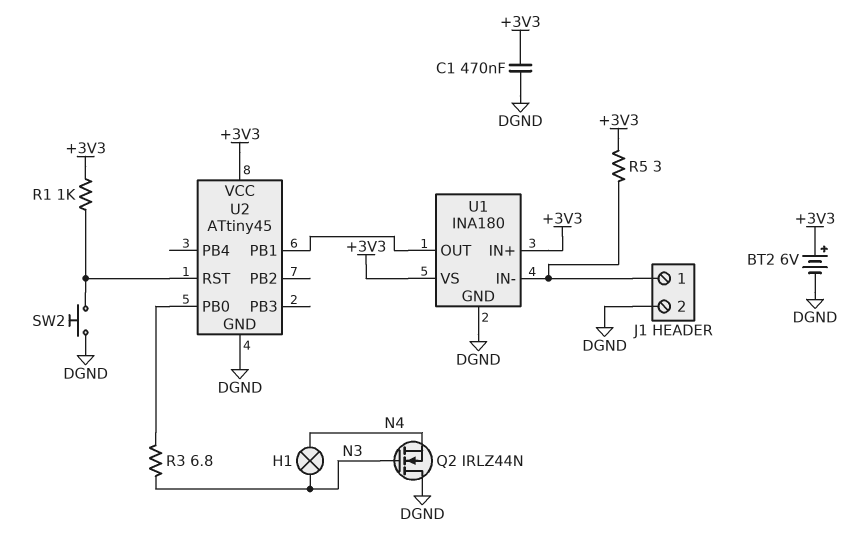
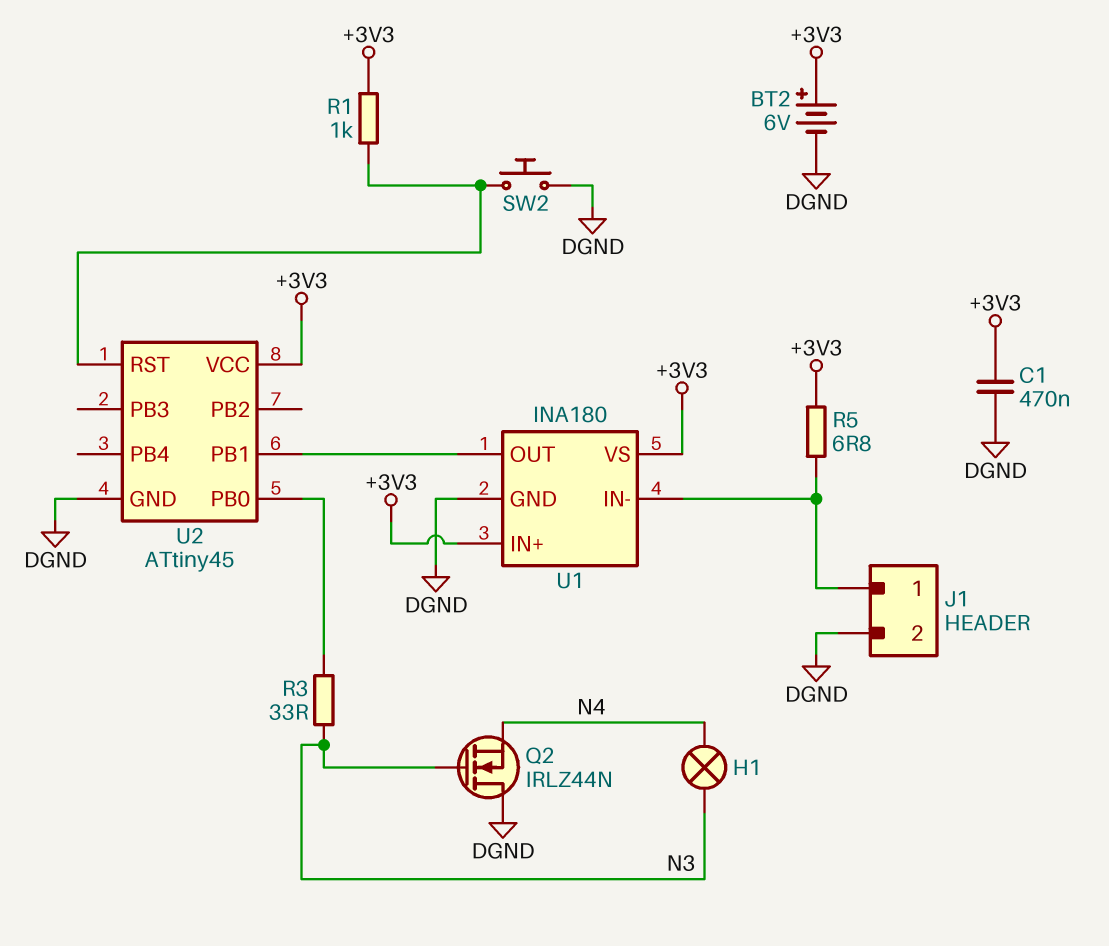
R3: 6.8 (N3, U2/PB0) -> 33 (N3, U2/PB0)
R5: 3 (+3V3, J1/1) -> 6.8 (+3V3, J1/1)

